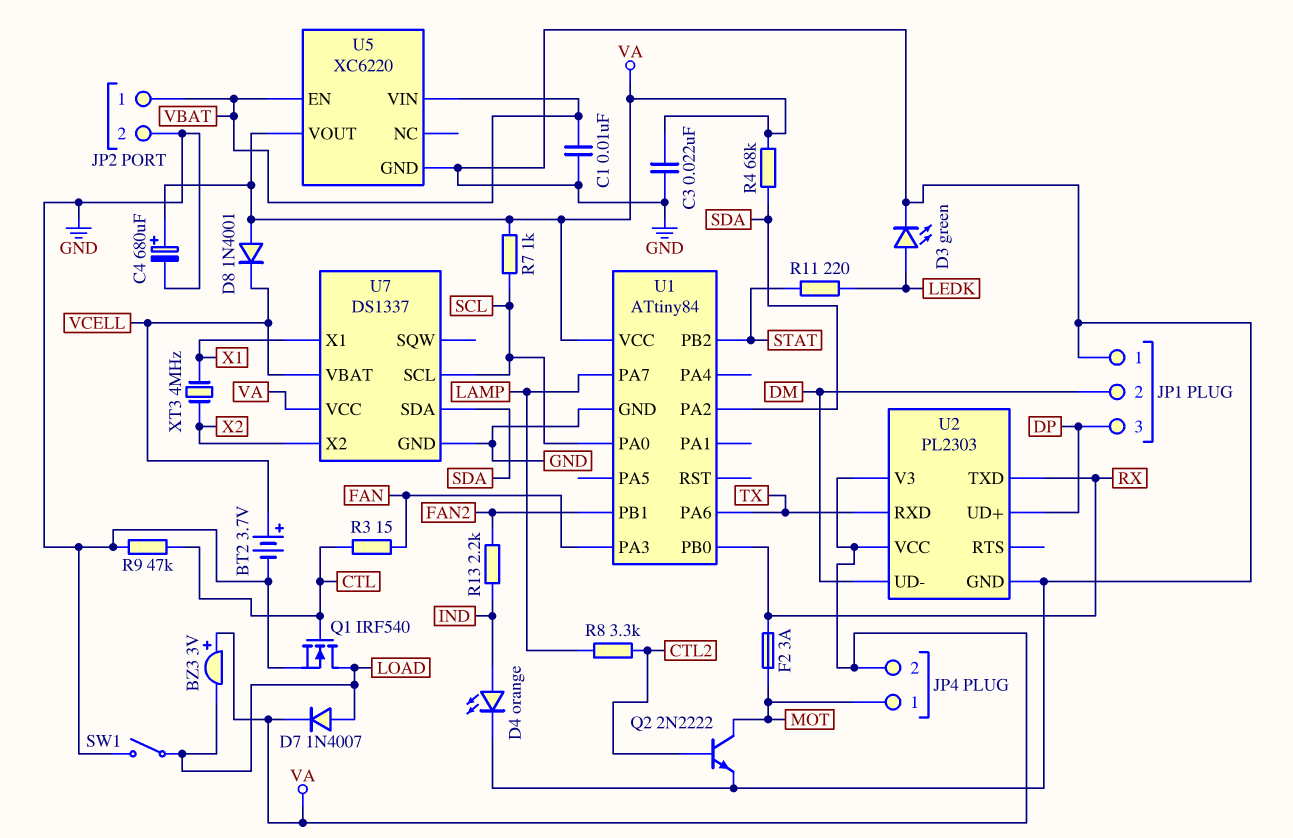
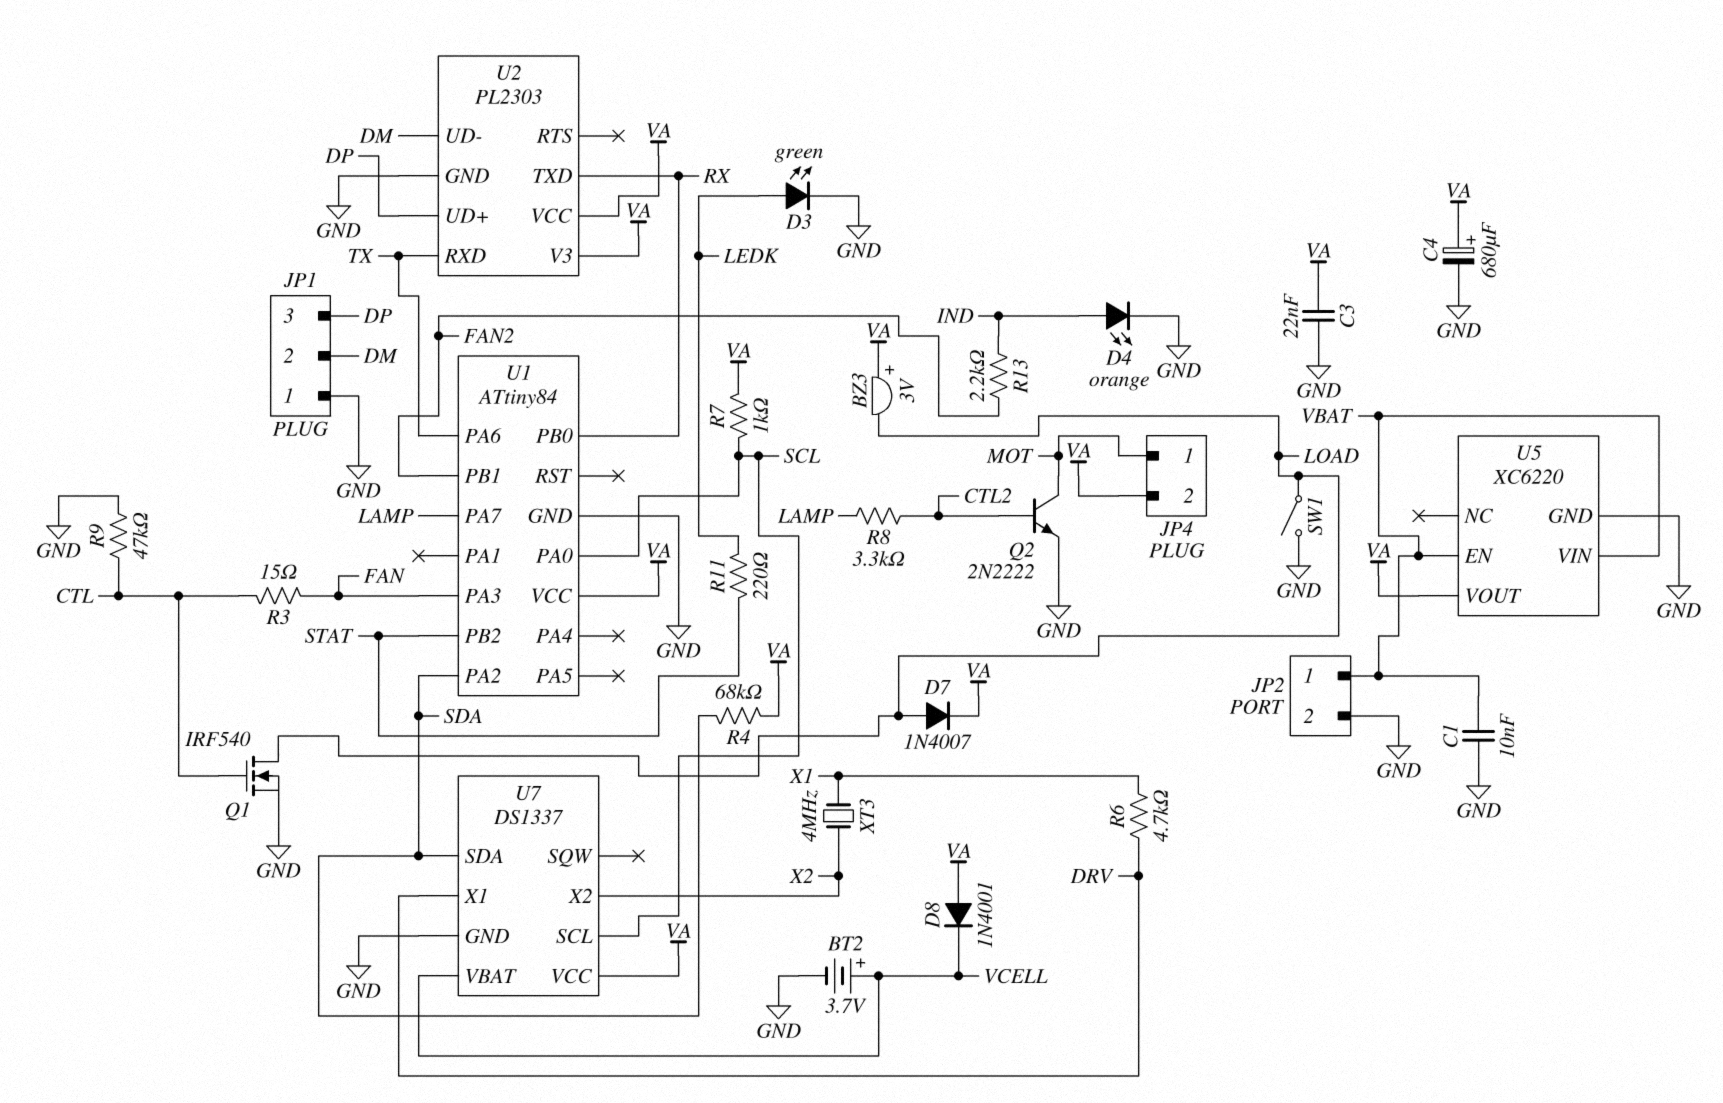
F2: 3A (MOT, RX) -> none
R6: none -> 4.7k (DRV, X1)
U7 pin X1: X1 -> DRV

